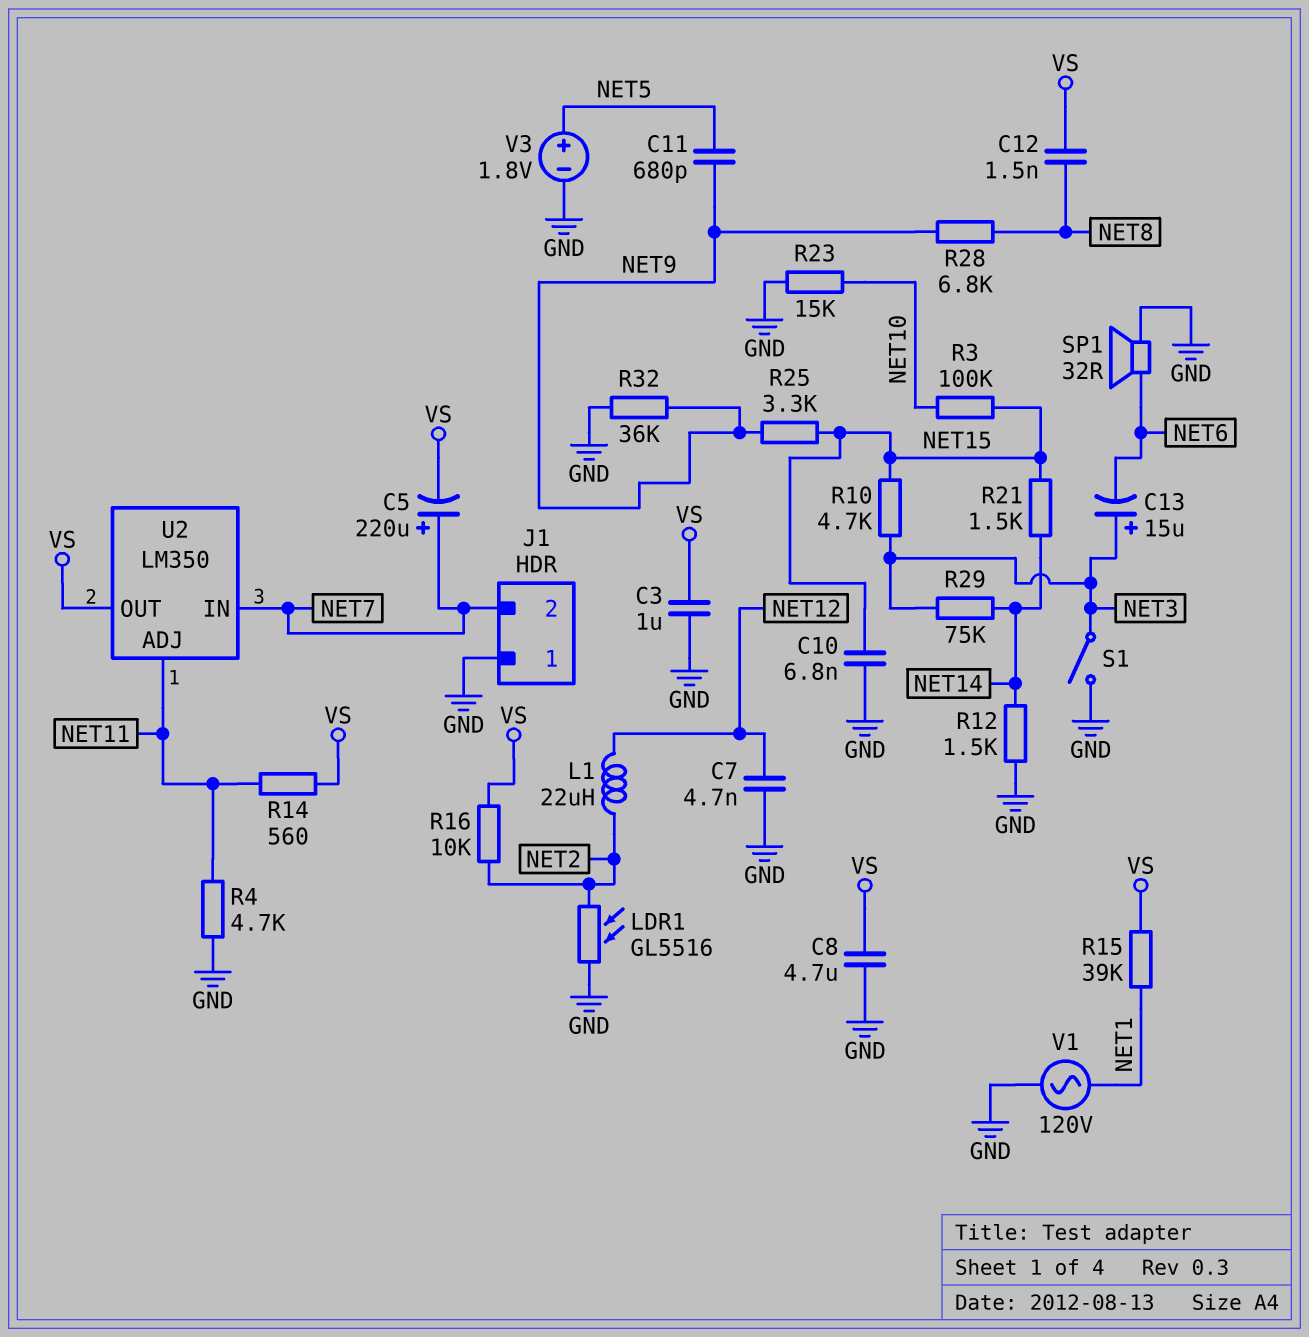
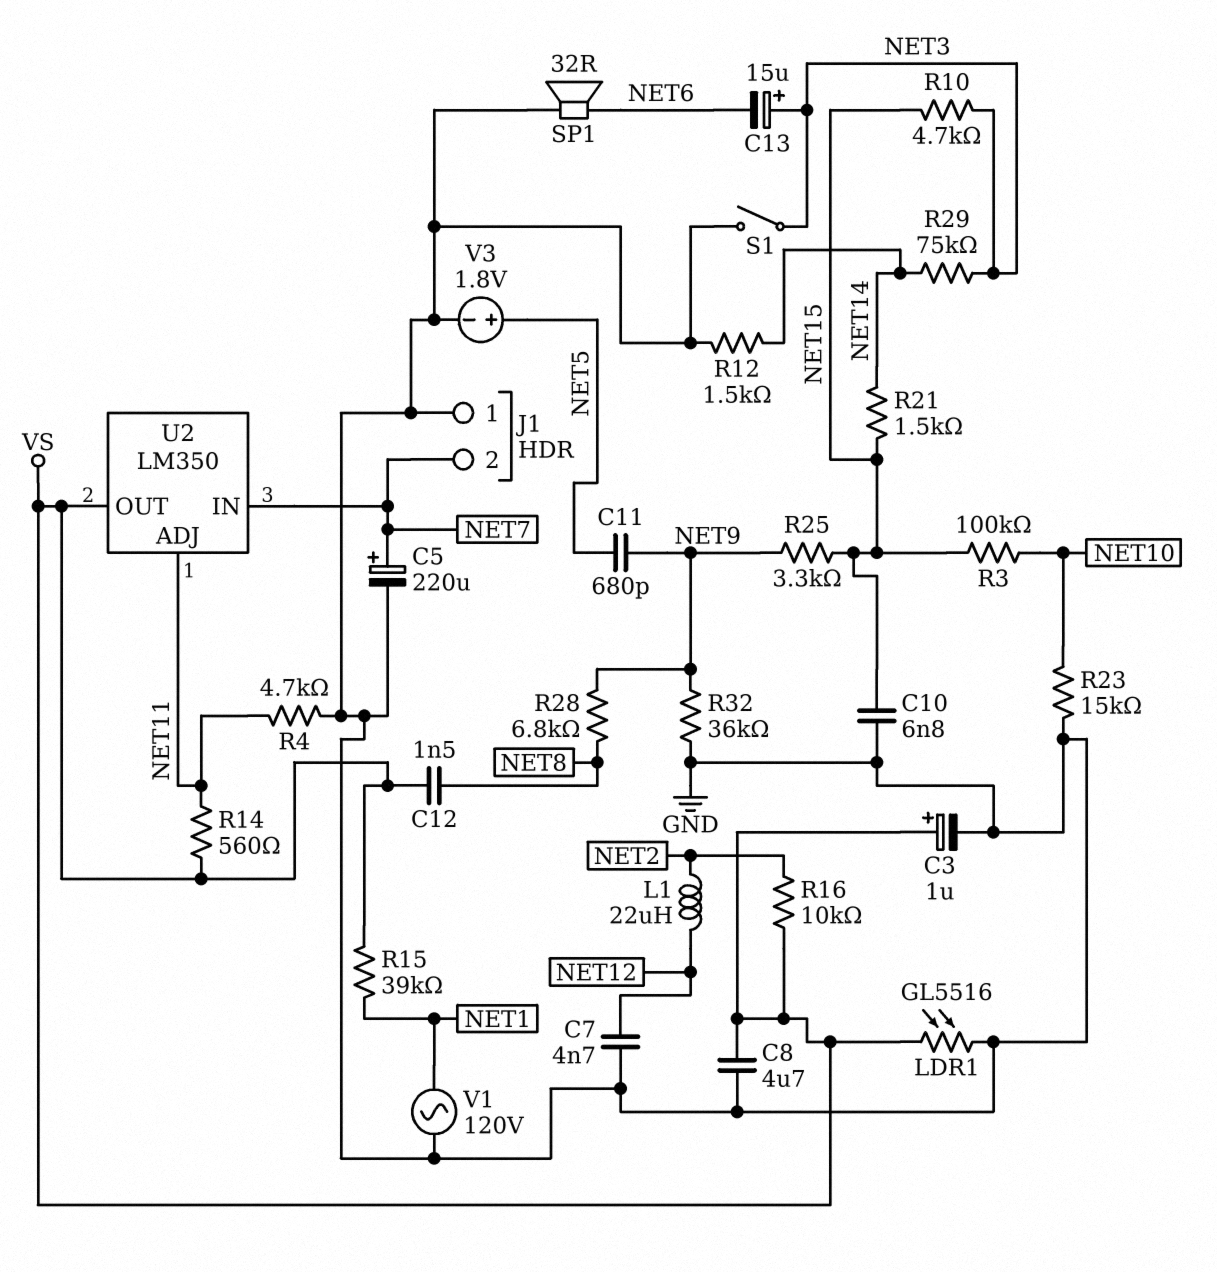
C3: 1uF (GND, VS) -> 1uF (plus VS, minus GND)
C5: 220uF (plus NET7, minus VS) -> 220uF (plus NET7, minus GND)
LDR1: GL5516 (GND, NET2) -> GL5516 (GND, VS)

